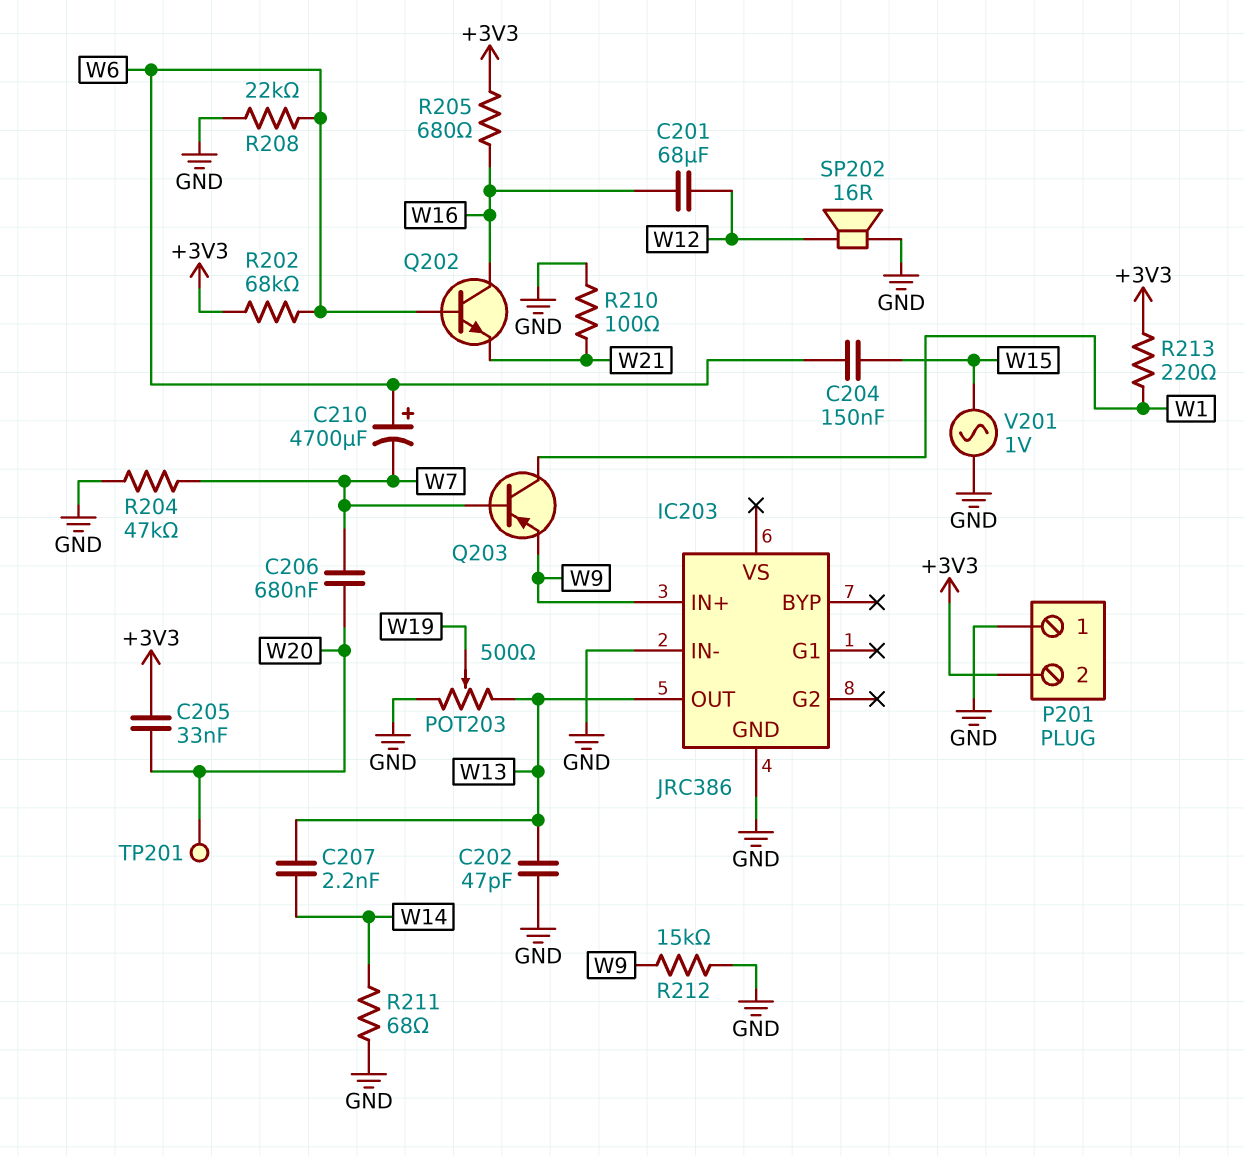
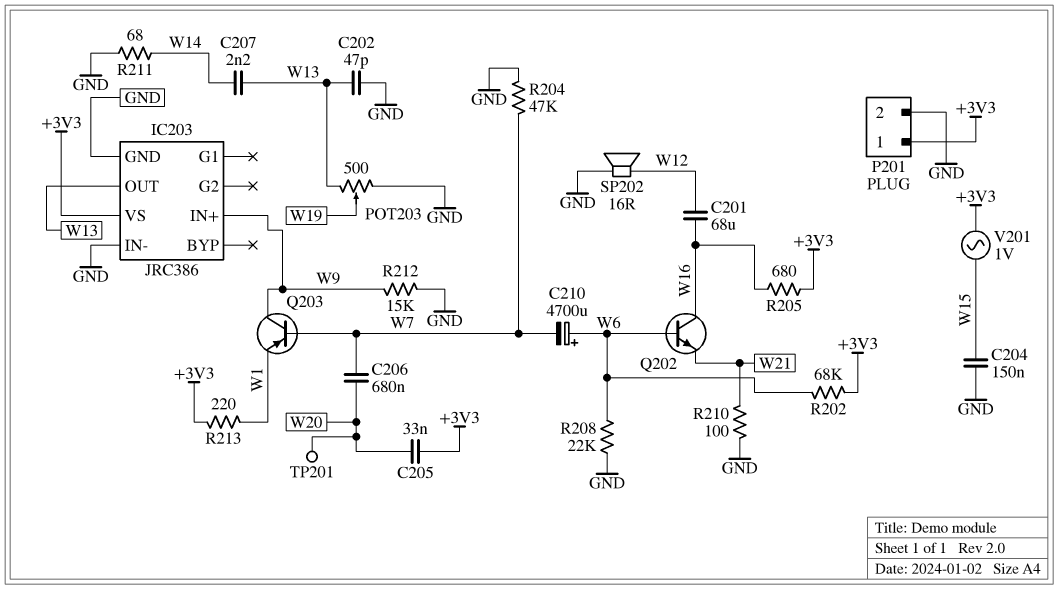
C204: 150nF (W6, W15) -> 150nF (GND, W15)
IC203 pin VS: none -> +3V3
P201 pin 1: GND -> +3V3
P201 pin 2: +3V3 -> GND
Q203: PNP (B W7, C W1, E W9) -> PNP (B W7, C W9, E W1)
V201: AC 1V (GND, W15) -> AC 1V (+3V3, W15)

